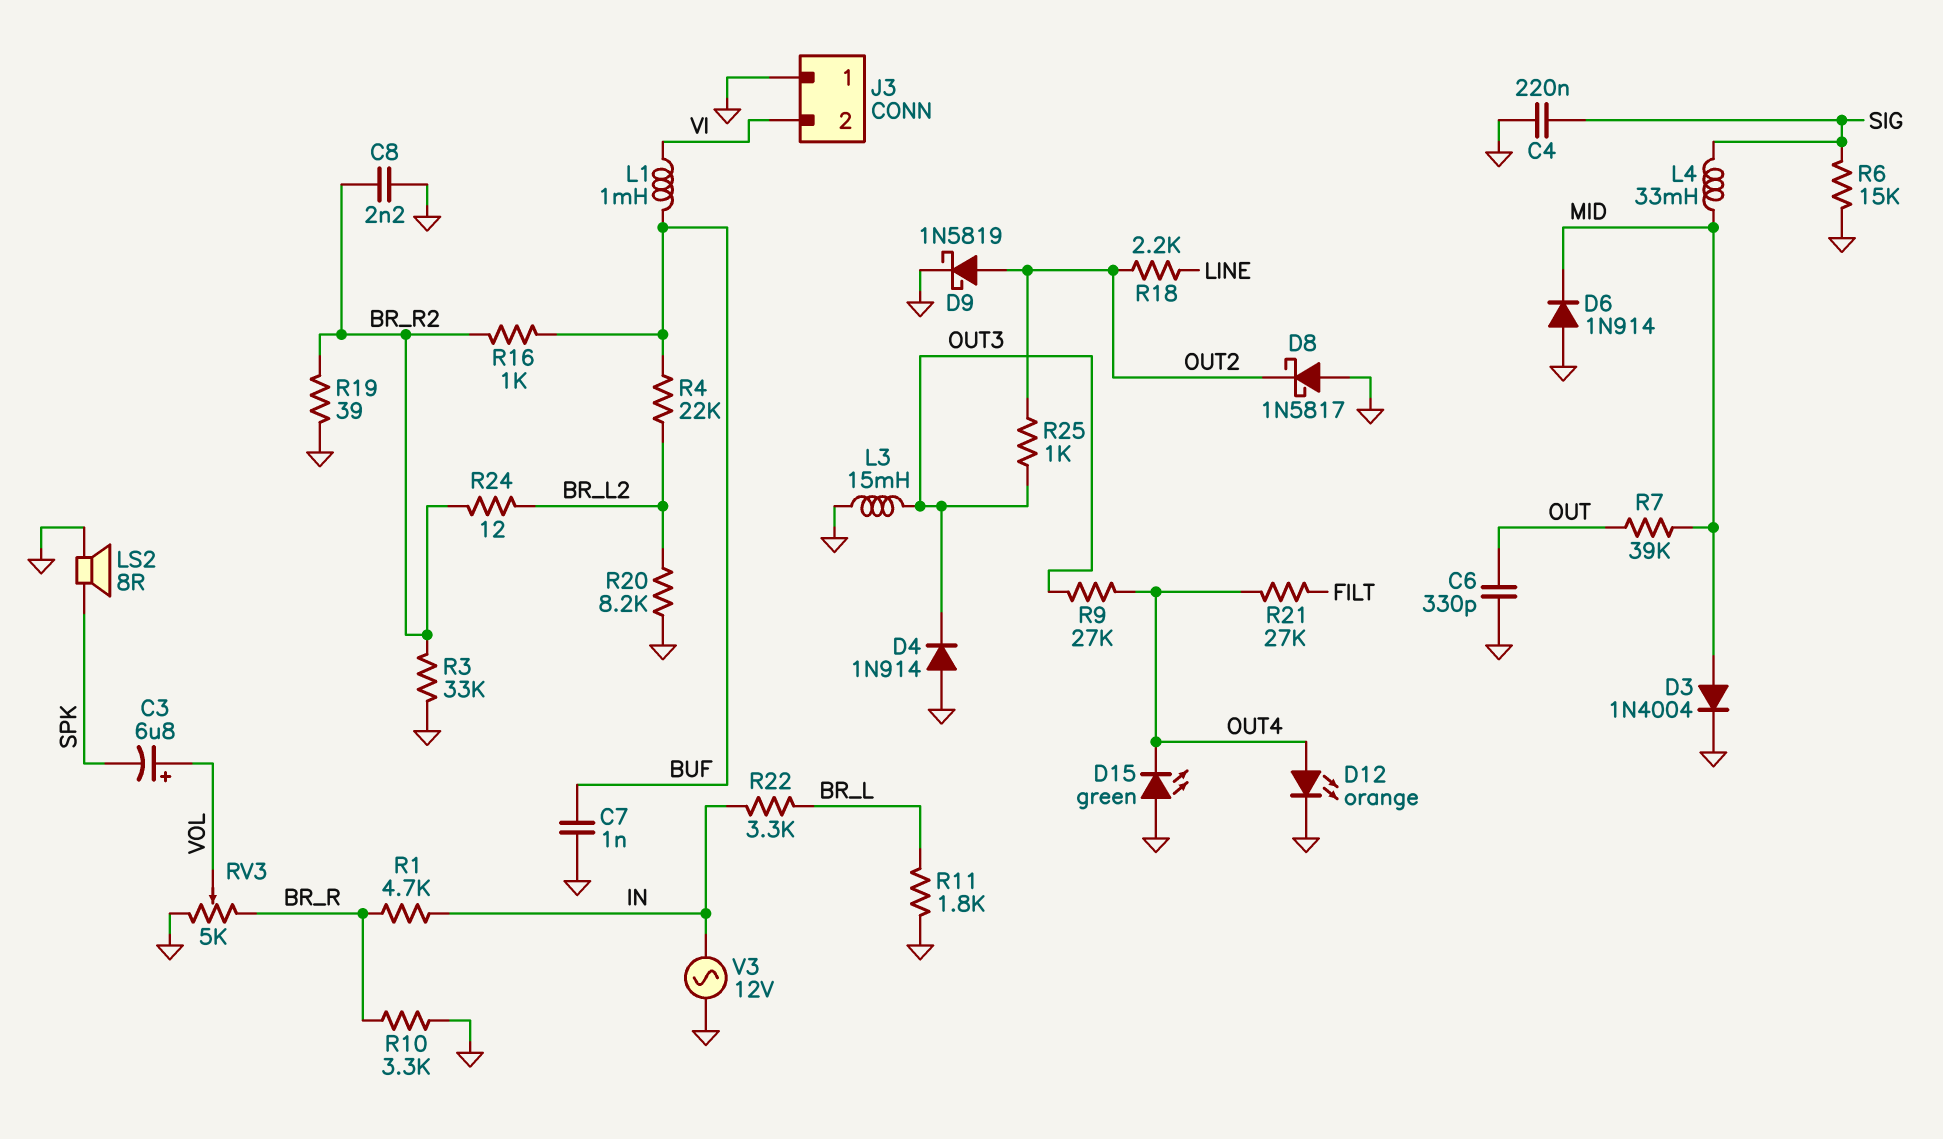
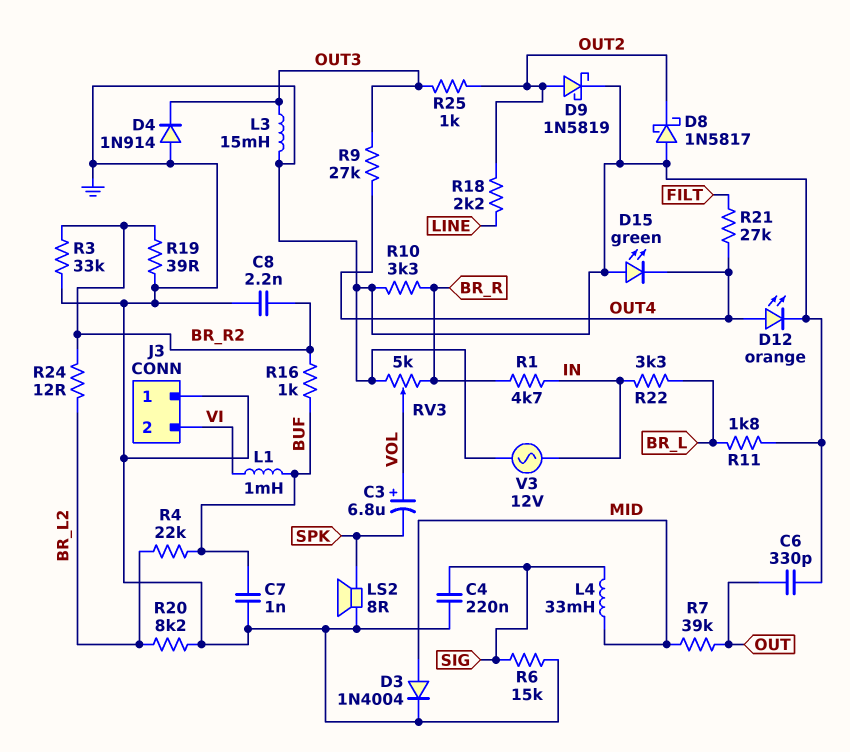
D6: diode 1N914 (A GND, K MID) -> none

